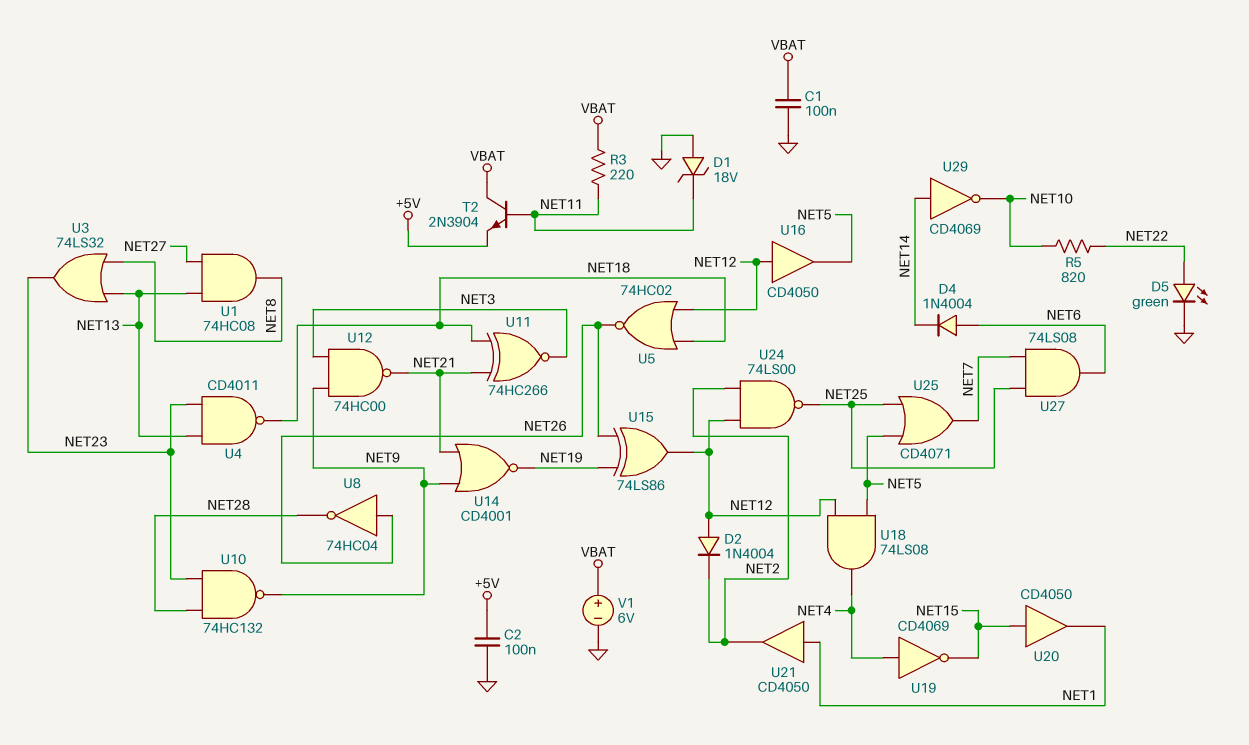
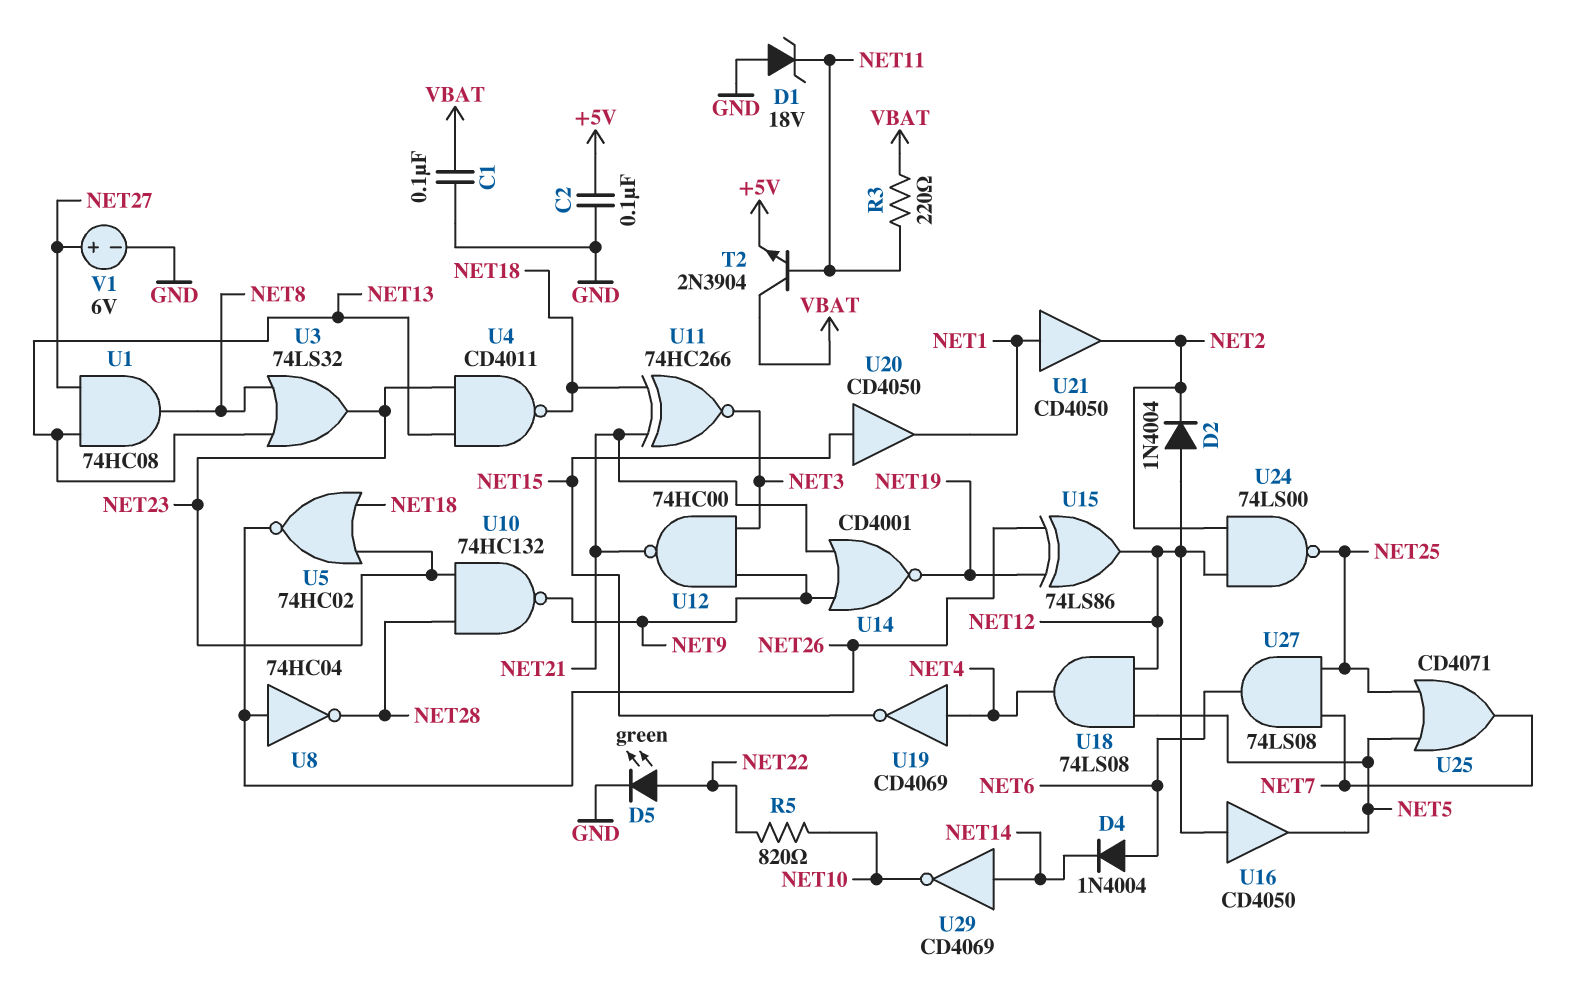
U5: NOR 74HC02 (in NET12, in NET18, out NET26) -> NOR 74HC02 (in NET18, in NET23, out NET26)
V1: 6V (plus VBAT, minus GND) -> 6V (plus NET27, minus GND)

